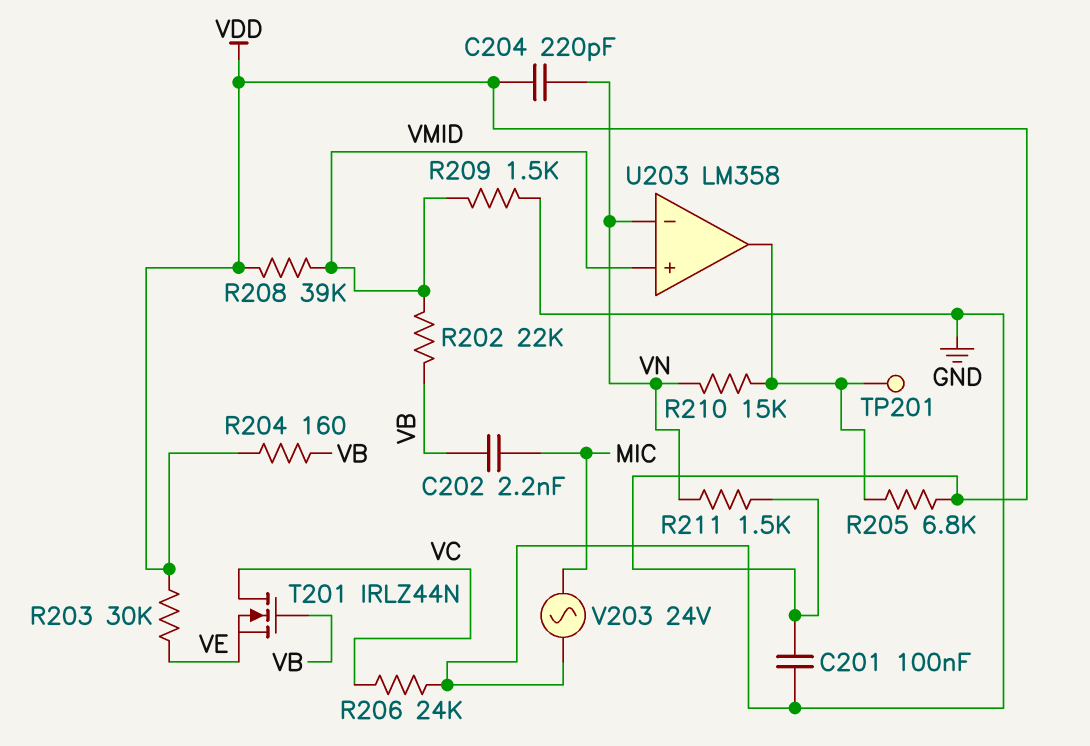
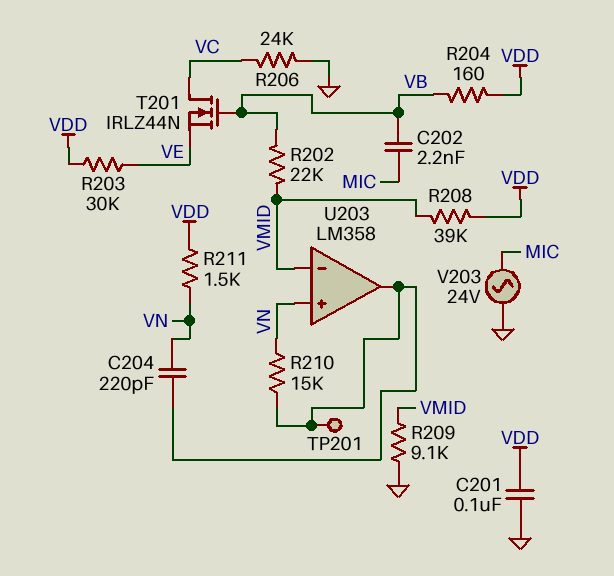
C204: 220pF (VDD, VN) -> 220pF (U203/out, VN)
R205: 6.8k (U203/out, VDD) -> none
R209: 1.5k (GND, VMID) -> 9.1k (GND, VMID)
U203 pin in+: VMID -> VN
U203 pin in-: VN -> VMID

